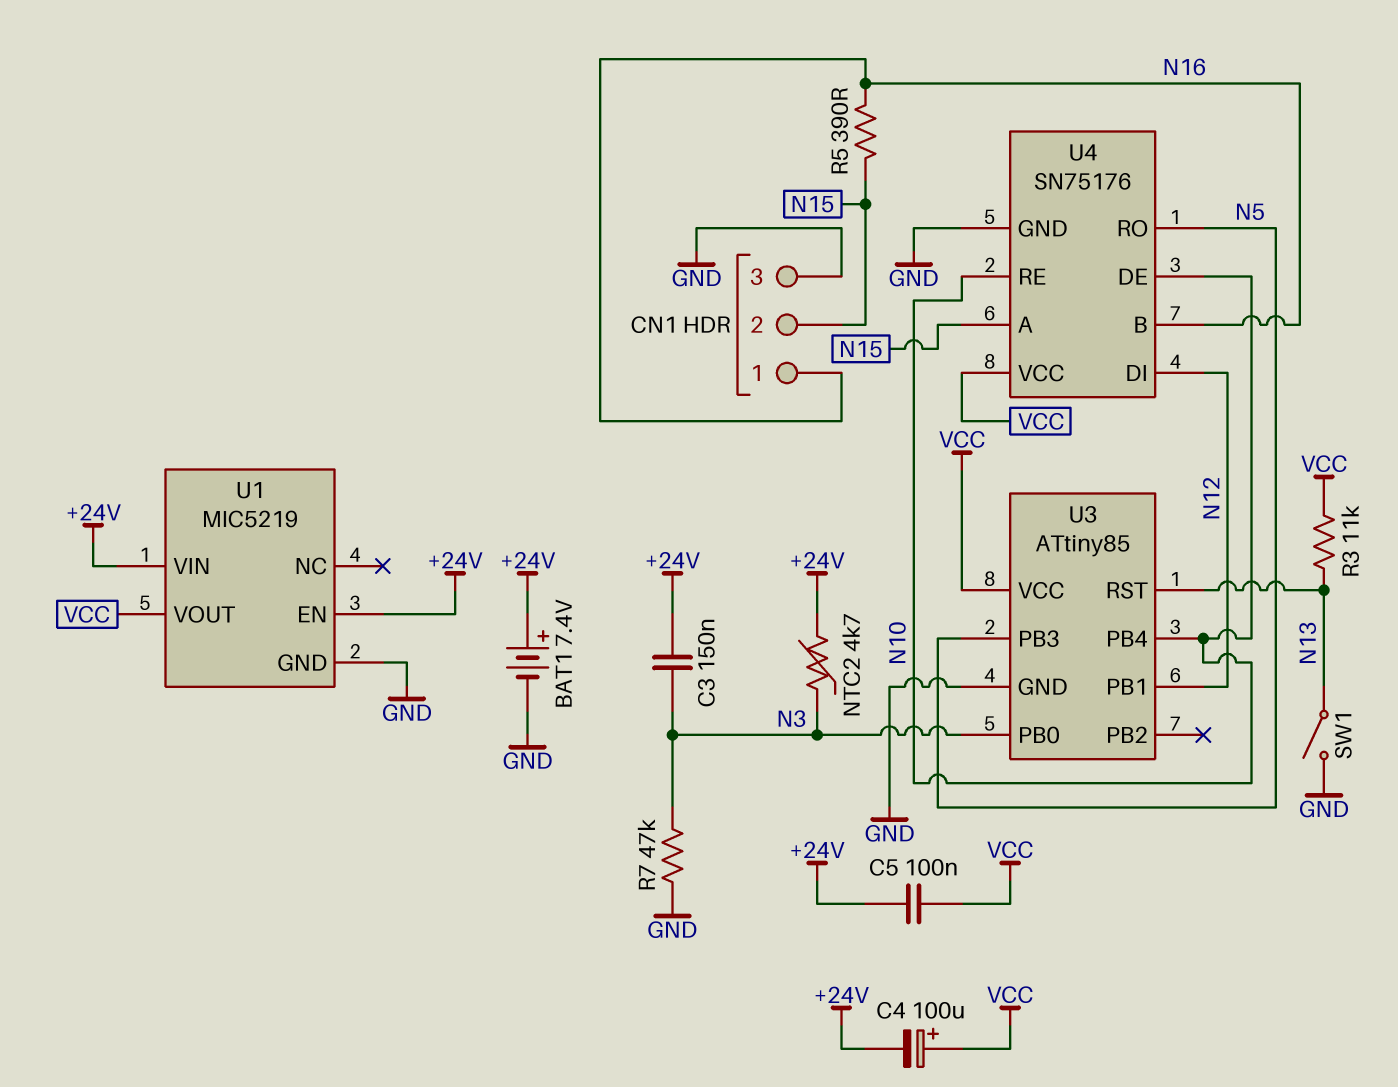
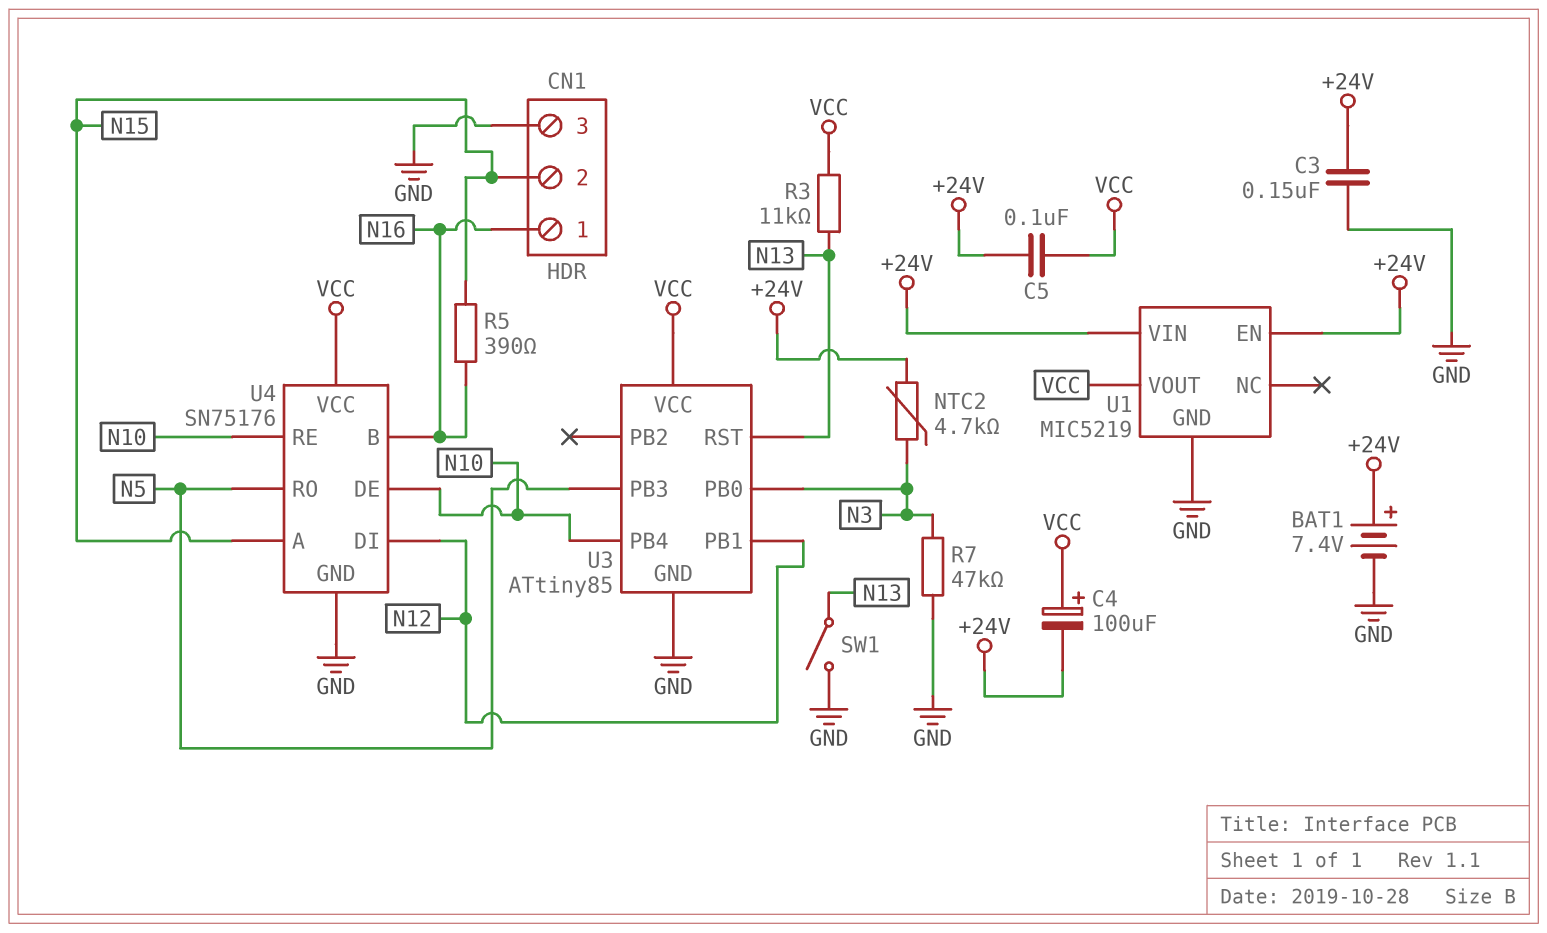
C3: 150nF (+24V, N3) -> 150nF (+24V, GND)

